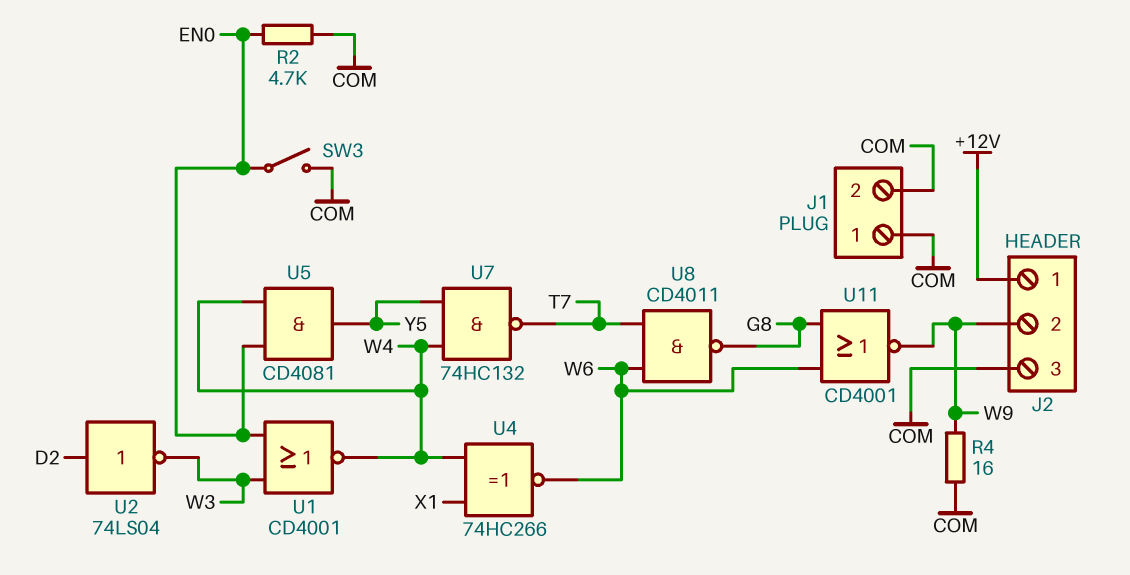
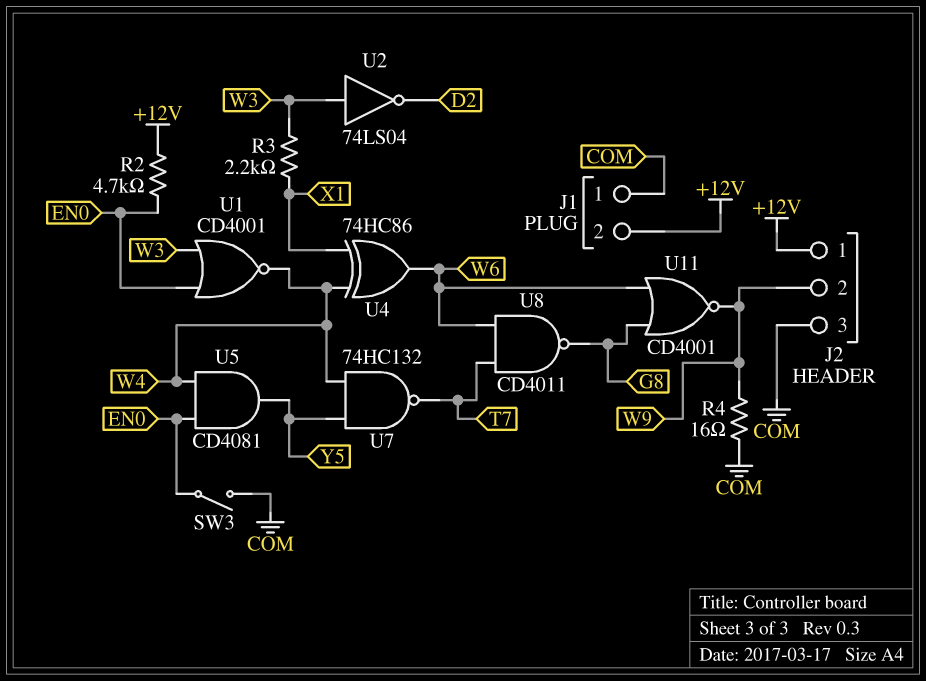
J1 pin 2: COM -> +12V
R2: 4.7k (COM, EN0) -> 4.7k (+12V, EN0)
R3: none -> 2.2k (W3, X1)
U2: NOT 74LS04 (in D2, out W3) -> NOT 74LS04 (in W3, out D2)
U4: XNOR 74HC266 (in W4, in X1, out W6) -> XOR 74HC86 (in W4, in X1, out W6)

